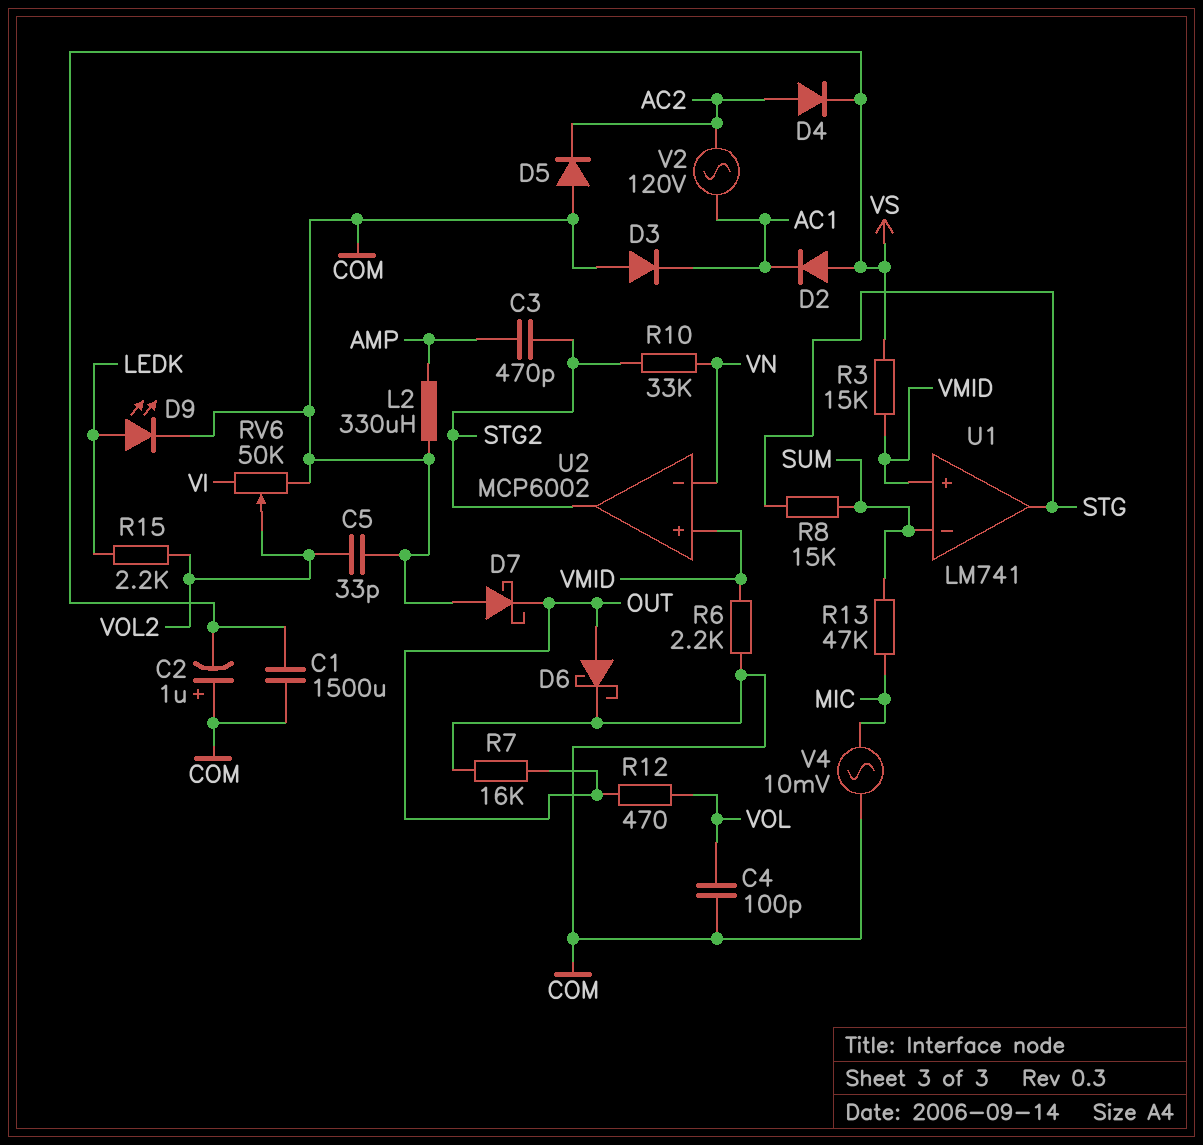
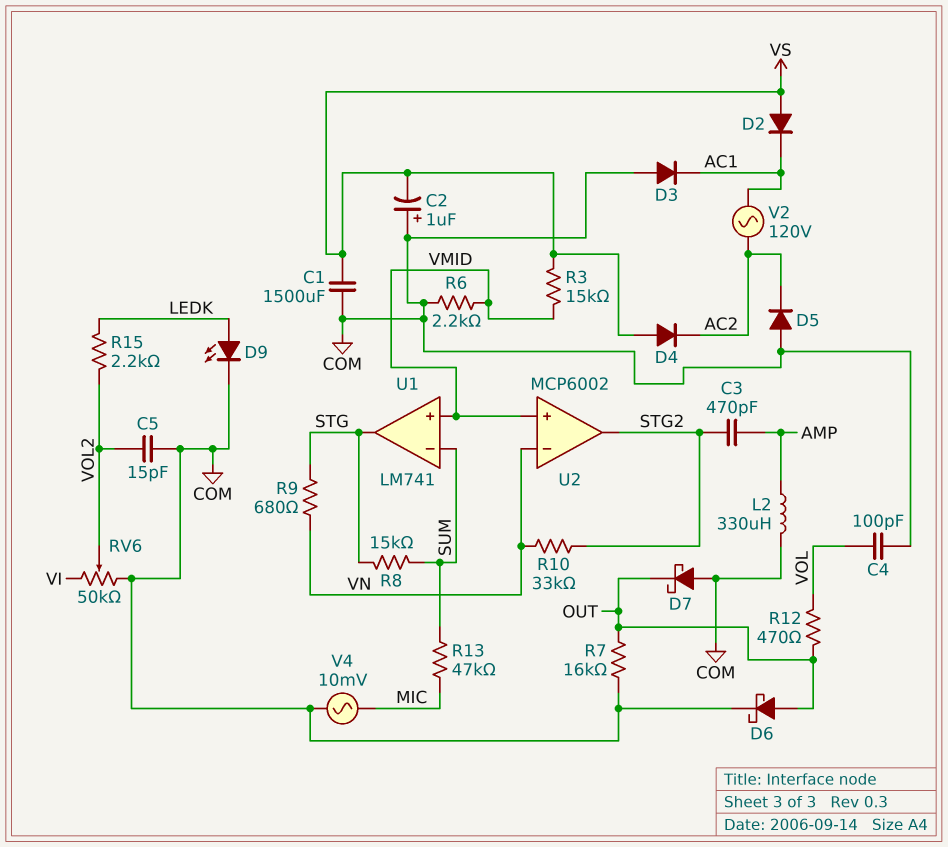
C5: 33pF (COM, VOL2) -> 15pF (COM, VOL2)
D4: diode (A AC2, K VS) -> diode (A VS, K AC2)
R9: none -> 680 (STG, VN)

